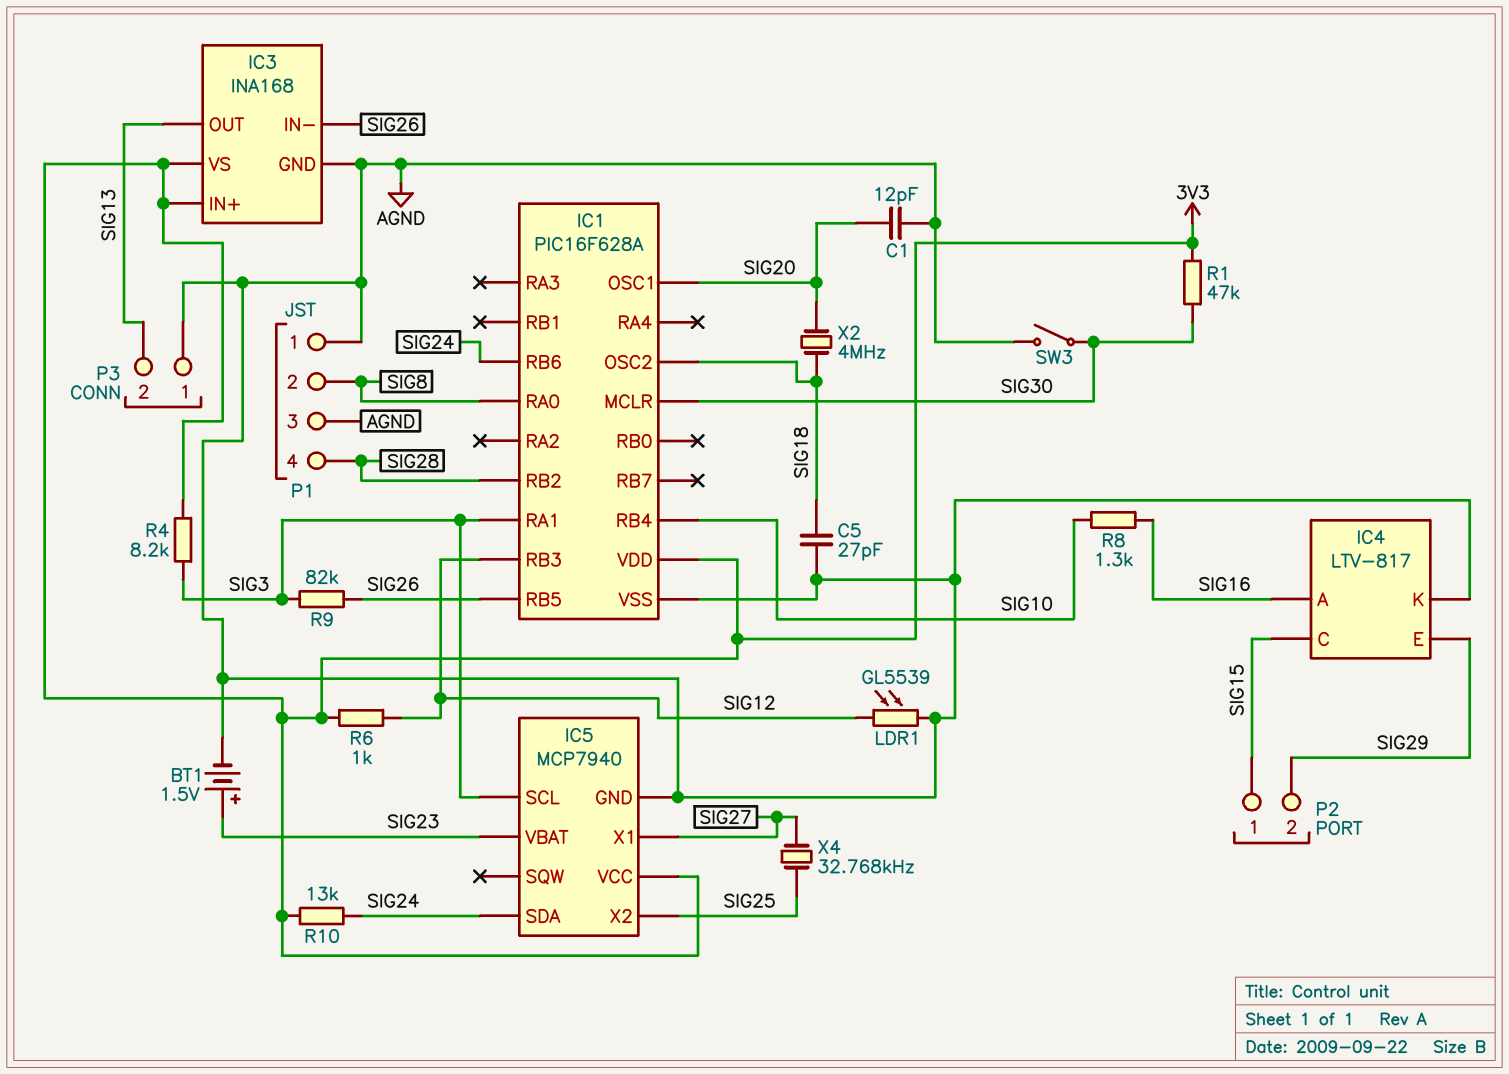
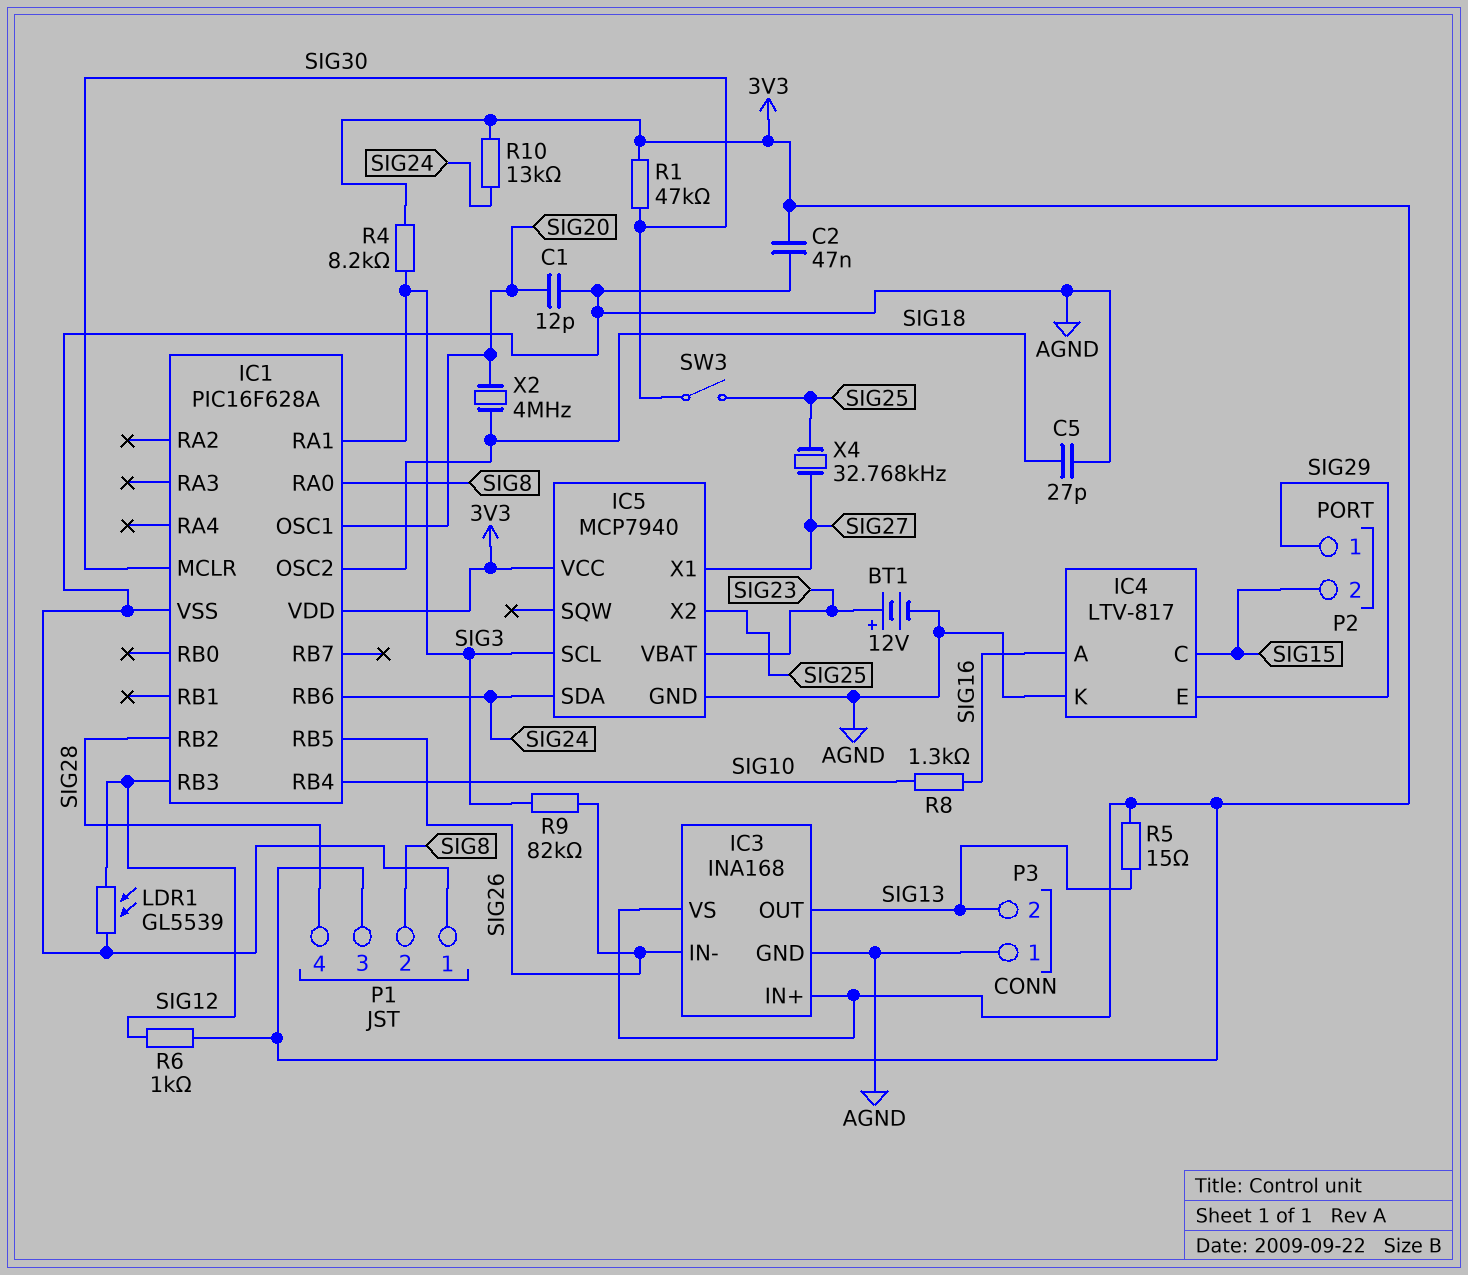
BT1: 1.5V (plus SIG23, minus AGND) -> 12V (plus SIG23, minus AGND)
C2: none -> 47nF (3V3, AGND)
P1 pin 3: AGND -> 3V3
P2 pin 1: SIG15 -> SIG29
P2 pin 2: SIG29 -> SIG15
R5: none -> 15 (3V3, SIG13)
SW3: switch (AGND, SIG30) -> switch (SIG25, SIG30)

